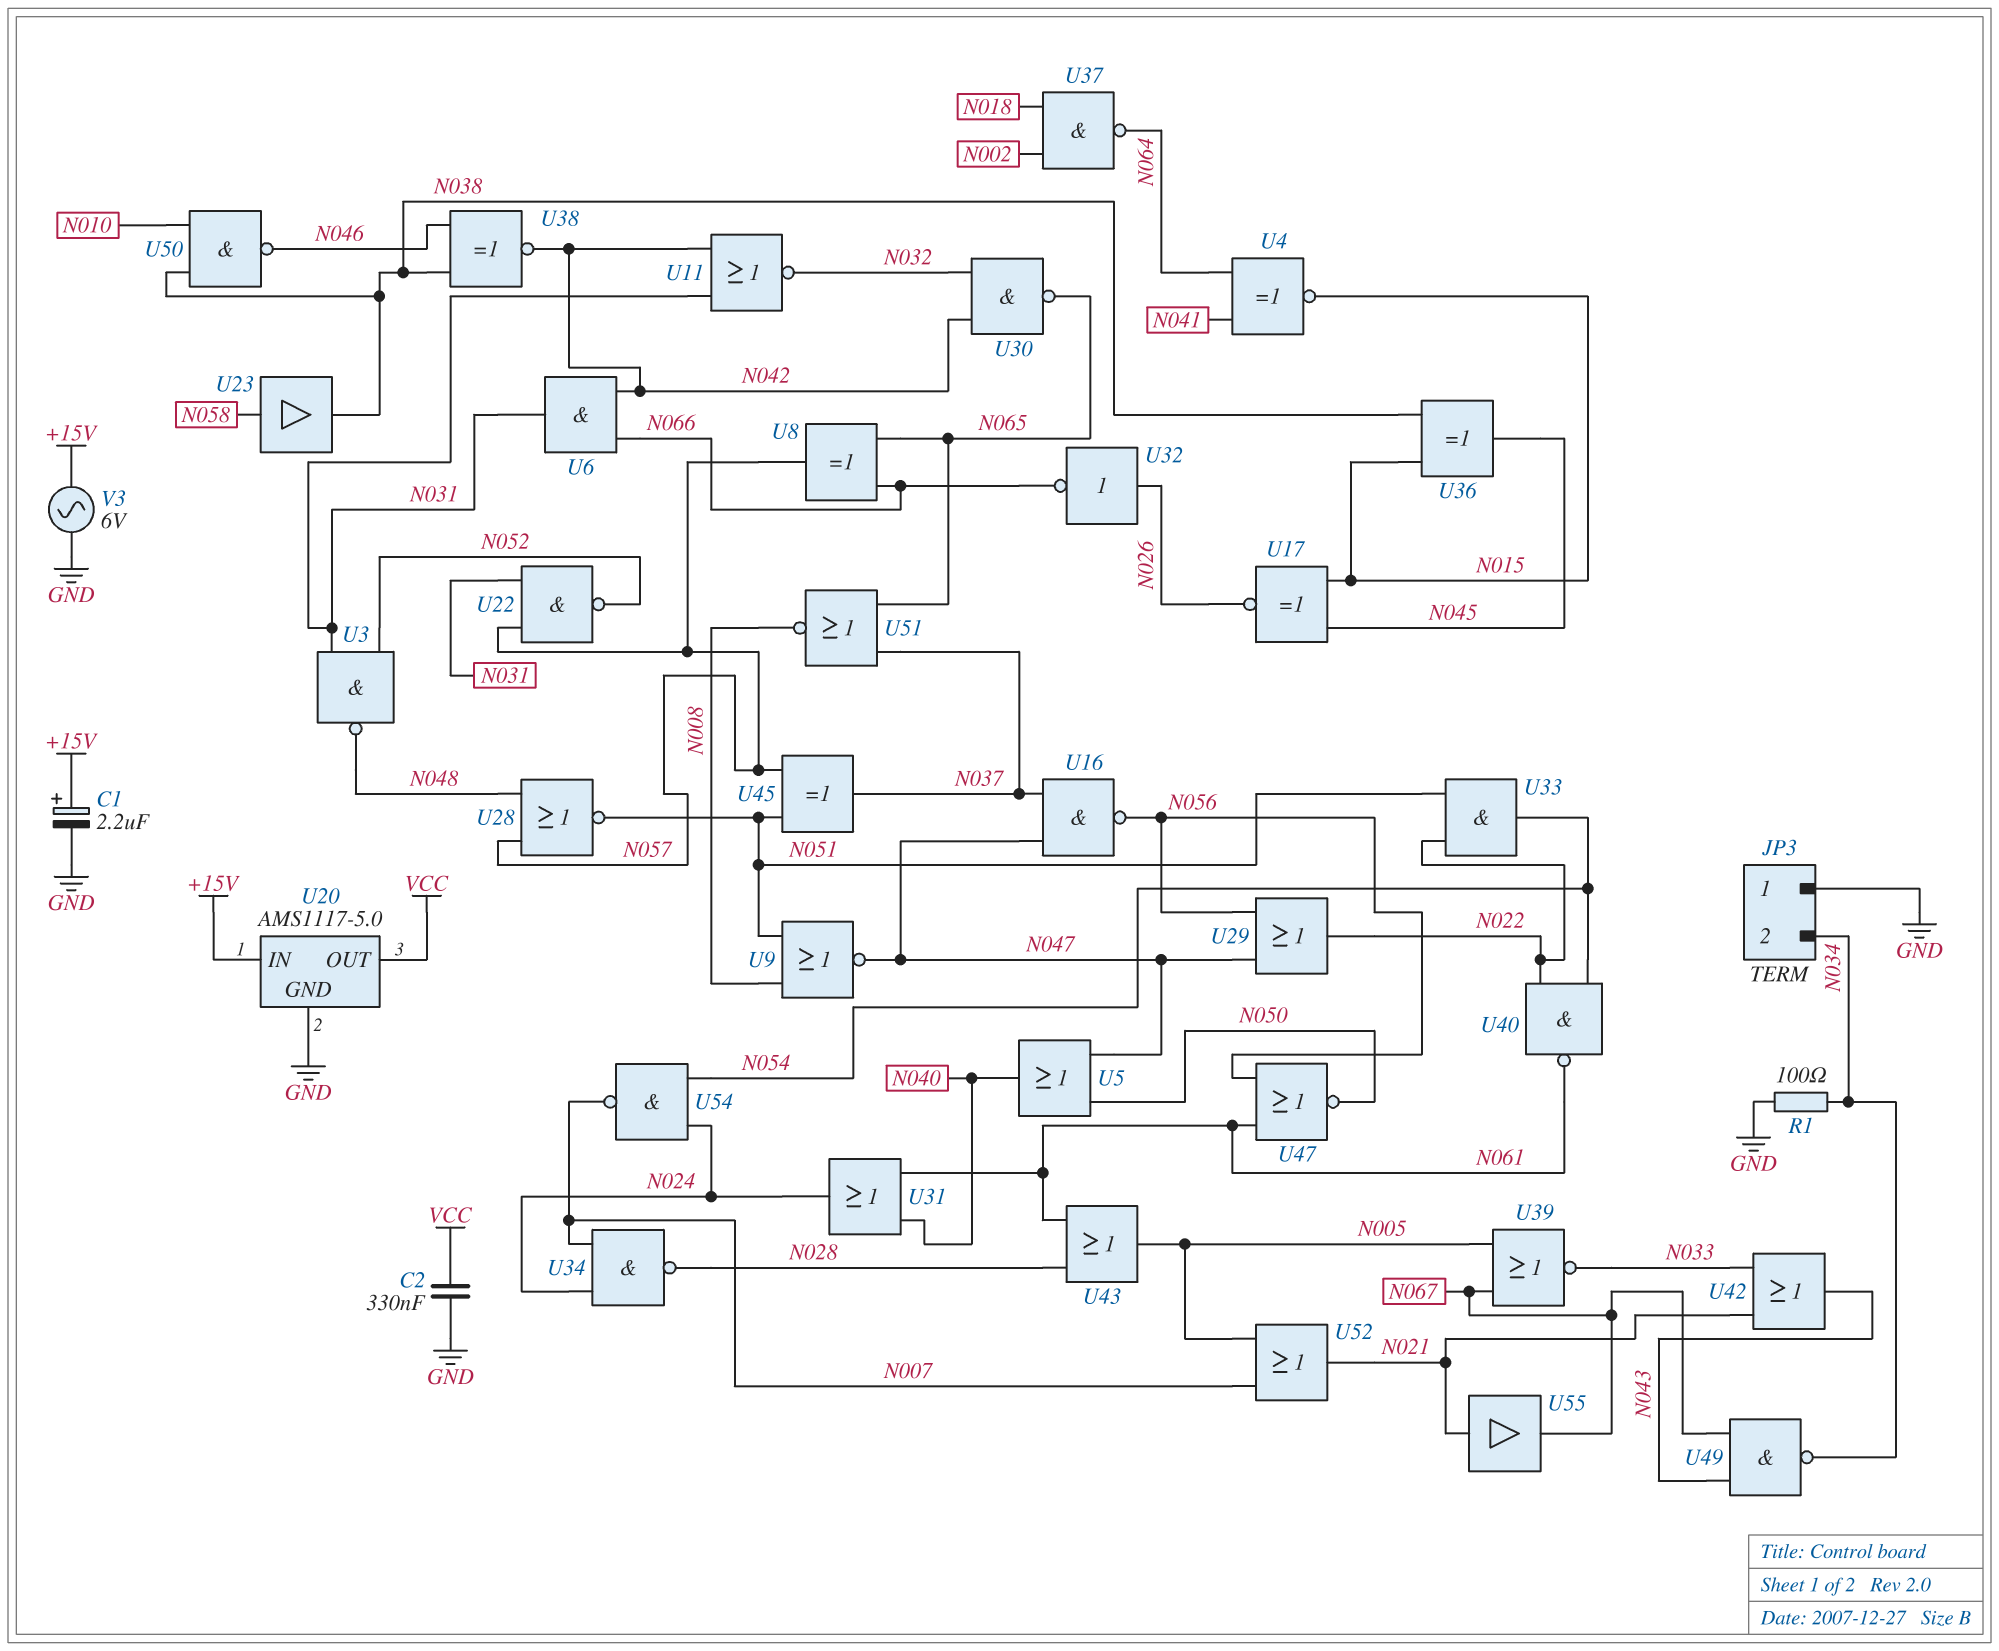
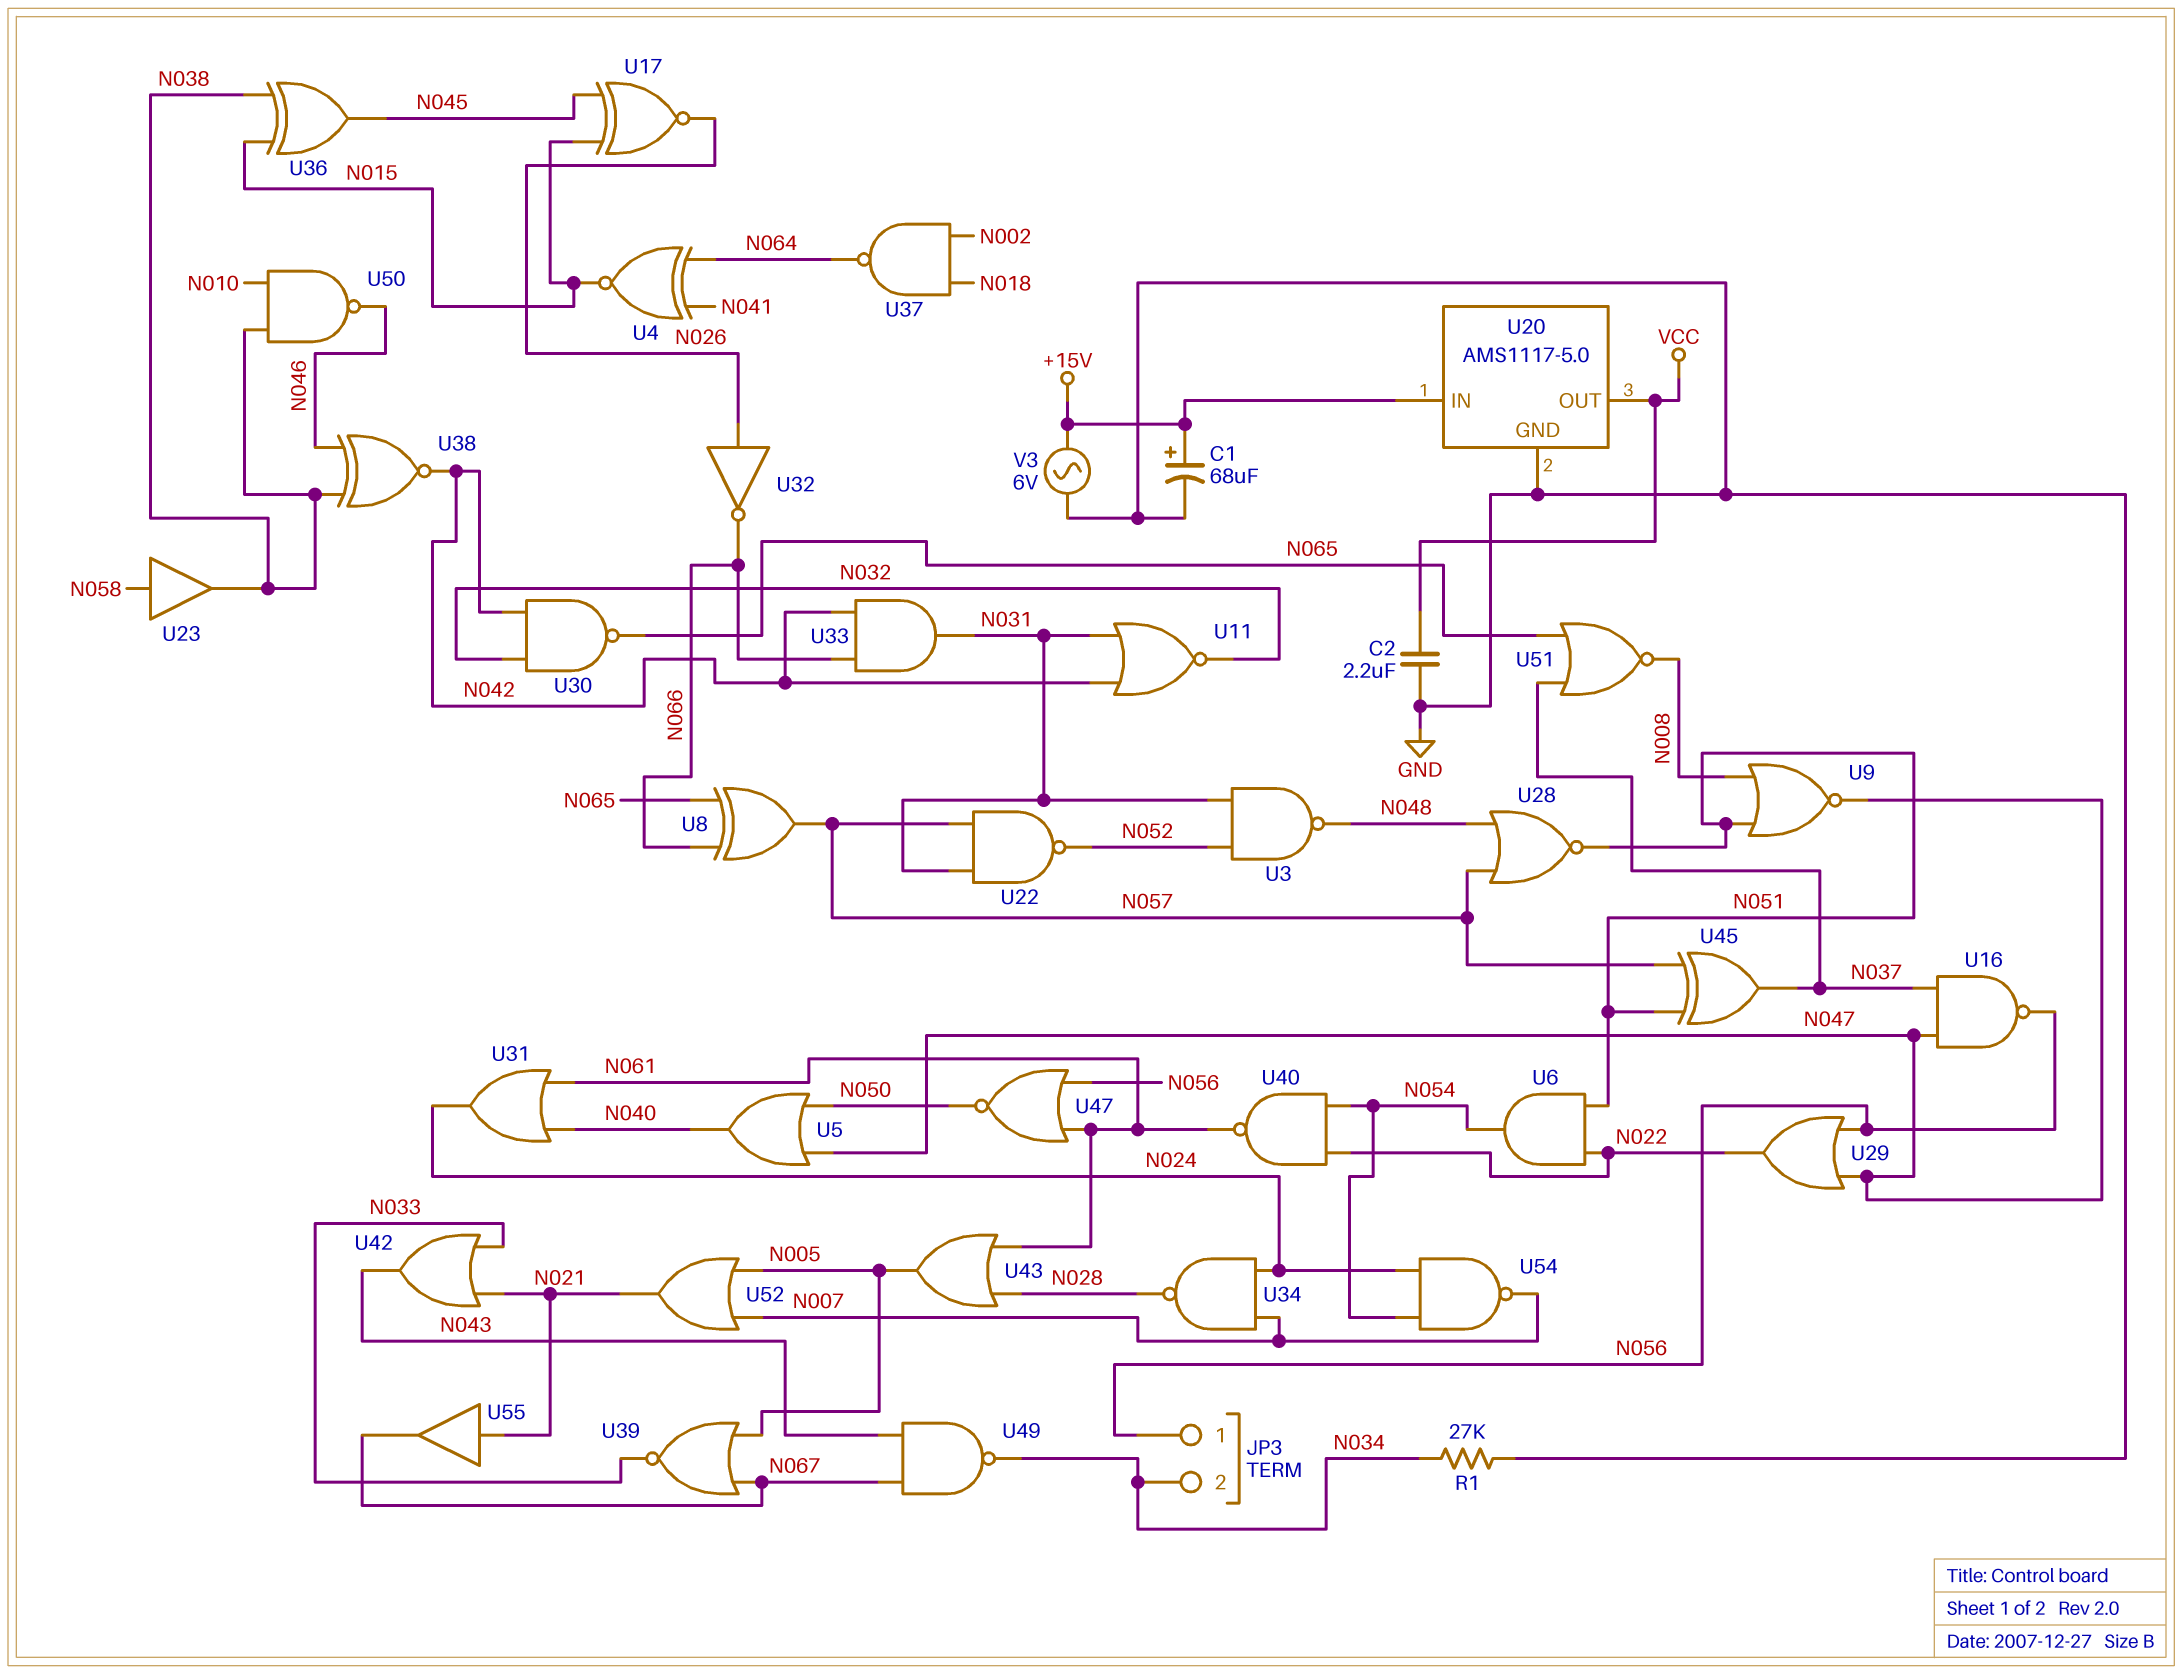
C1: 2.2uF (plus +15V, minus GND) -> 68uF (plus +15V, minus GND)
C2: 330nF (GND, VCC) -> 2.2uF (GND, VCC)
JP3 pin 1: GND -> N056
R1: 100 (GND, N034) -> 27k (GND, N034)
U6: AND (in N042, in N066, out N031) -> AND (in N022, in N051, out N054)
U33: AND (in N022, in N051, out N054) -> AND (in N042, in N066, out N031)

